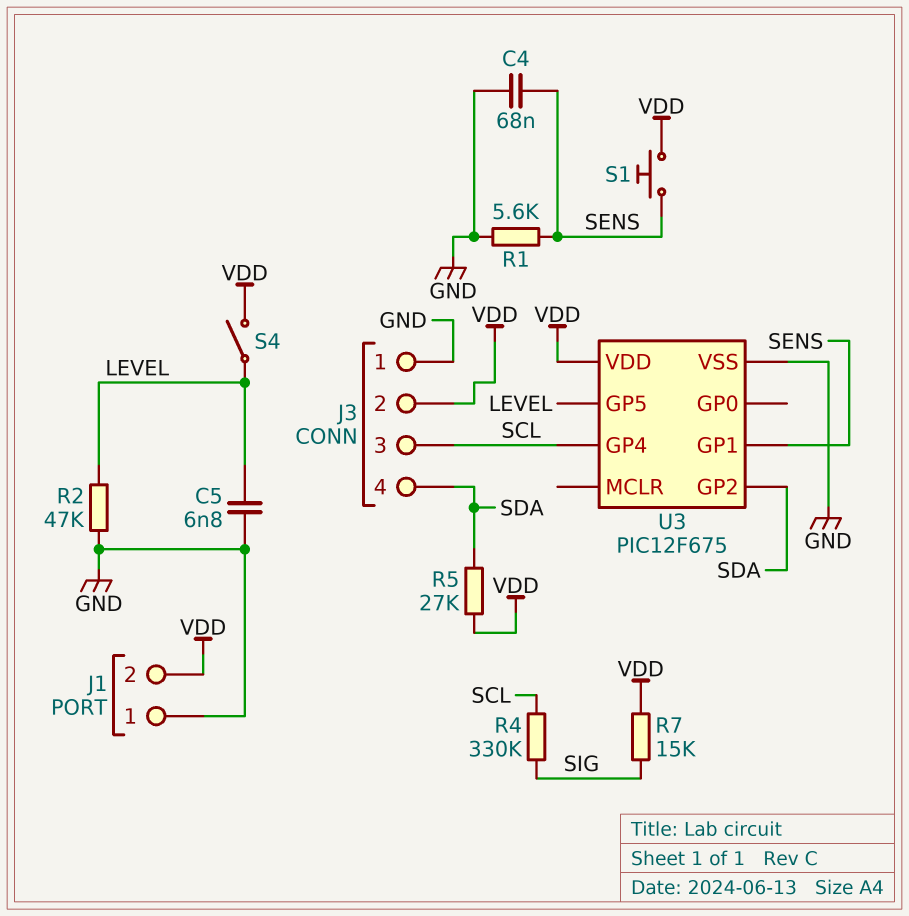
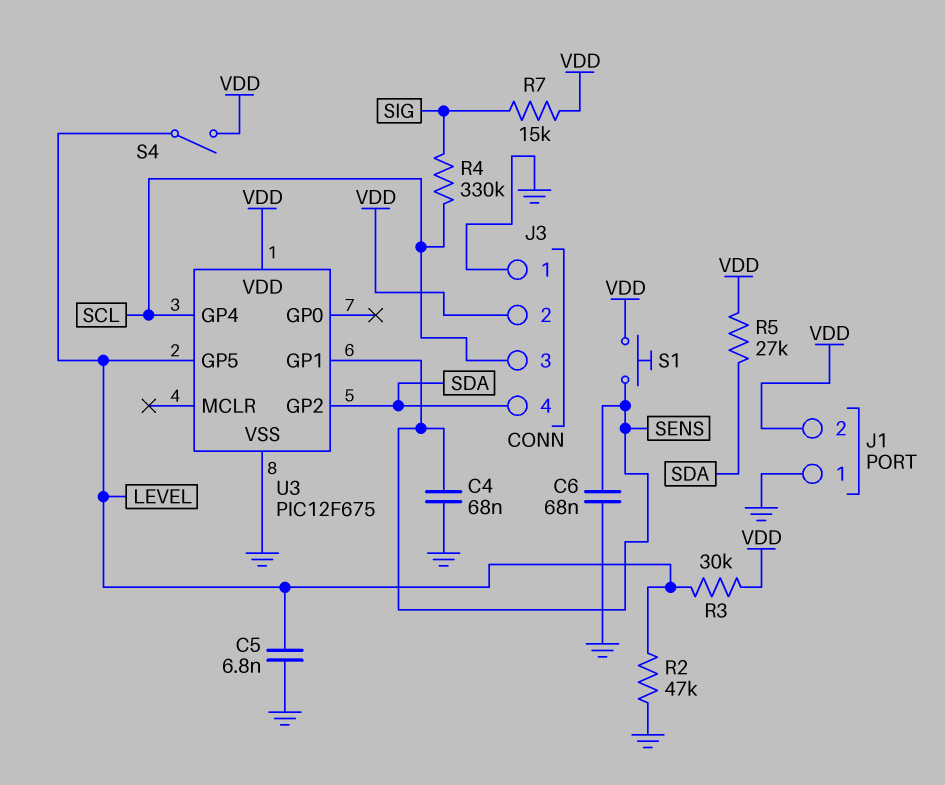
C6: none -> 68nF (GND, SENS)
R1: 5.6k (GND, SENS) -> none
R3: none -> 30k (LEVEL, VDD)

